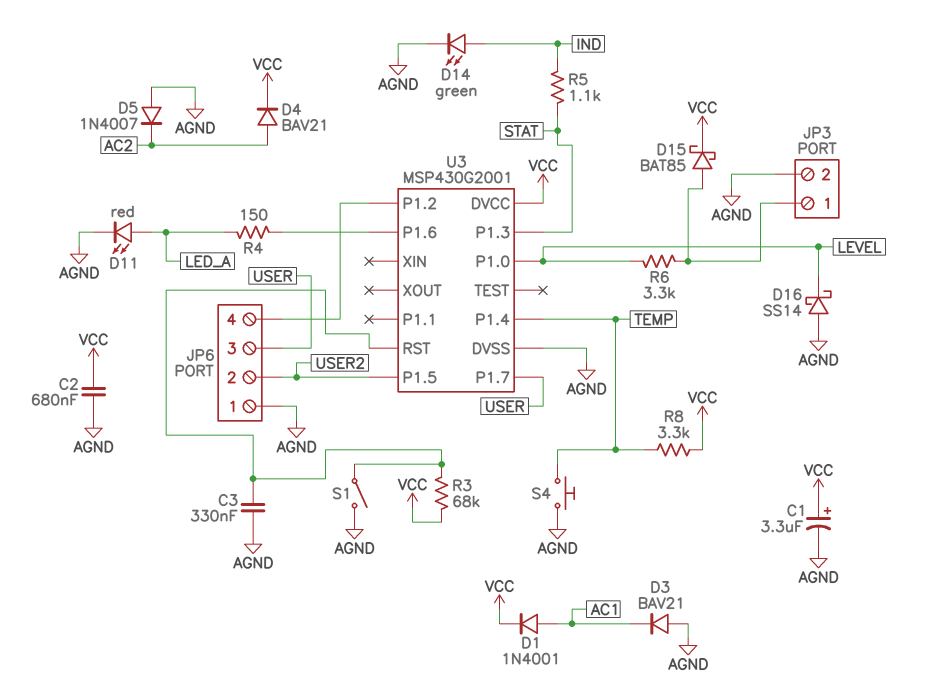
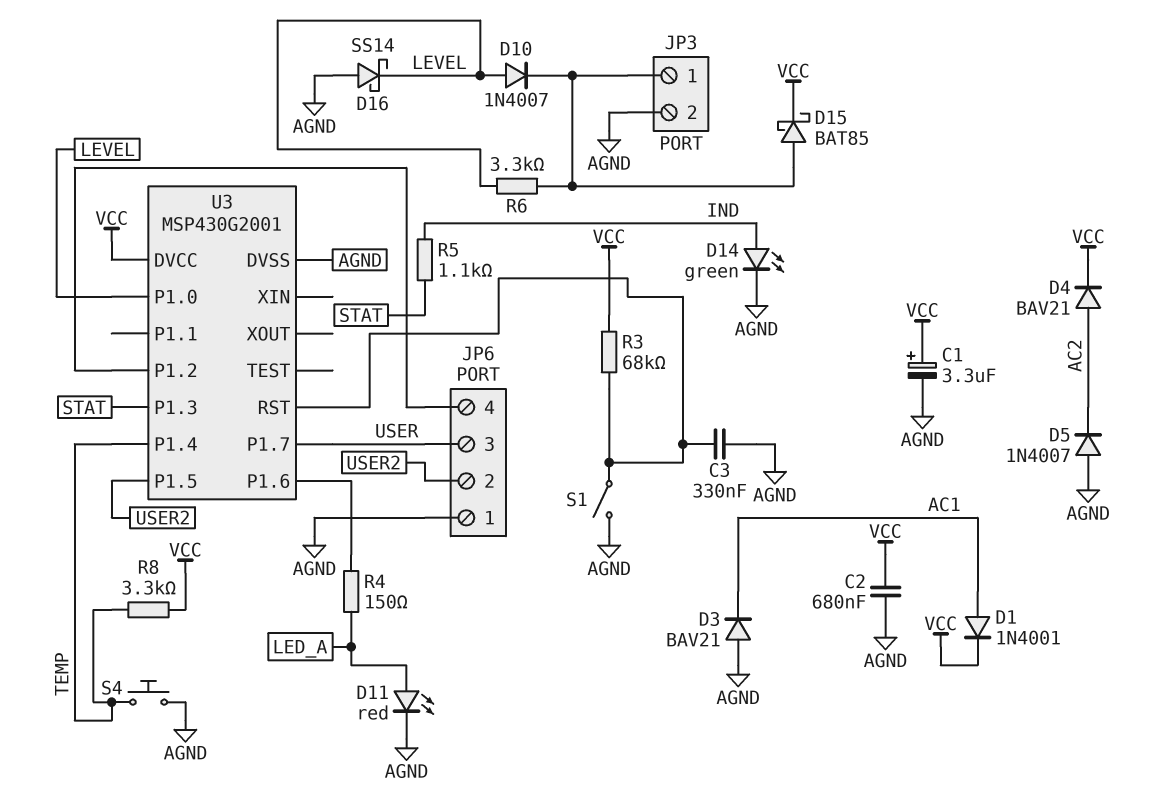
D10: none -> diode 1N4007 (A LEVEL, K JP3/1)

